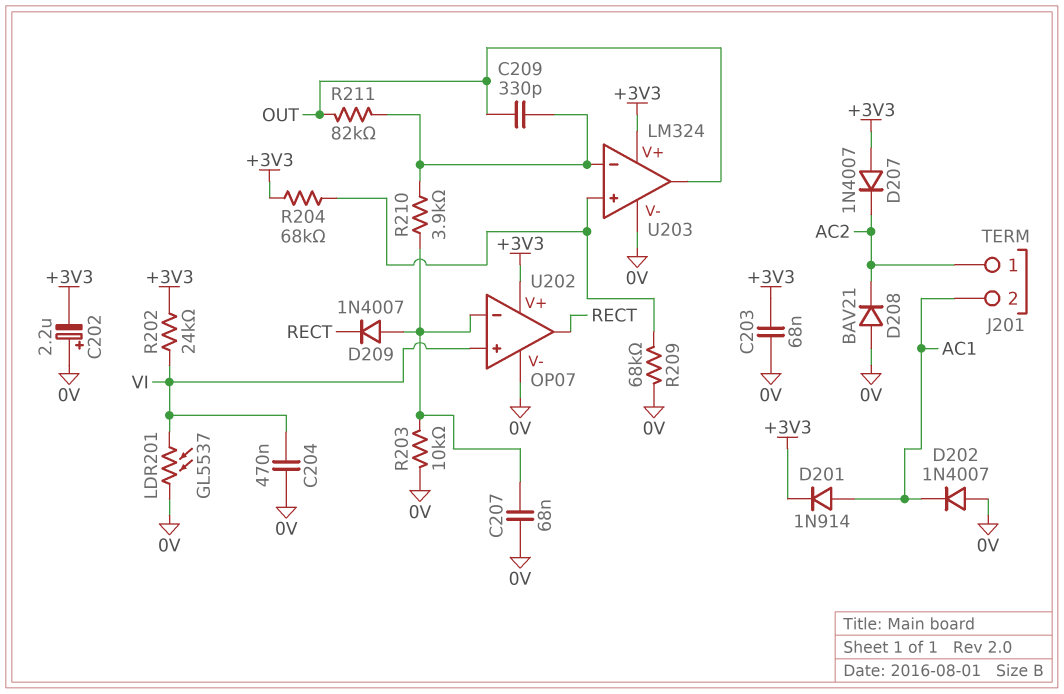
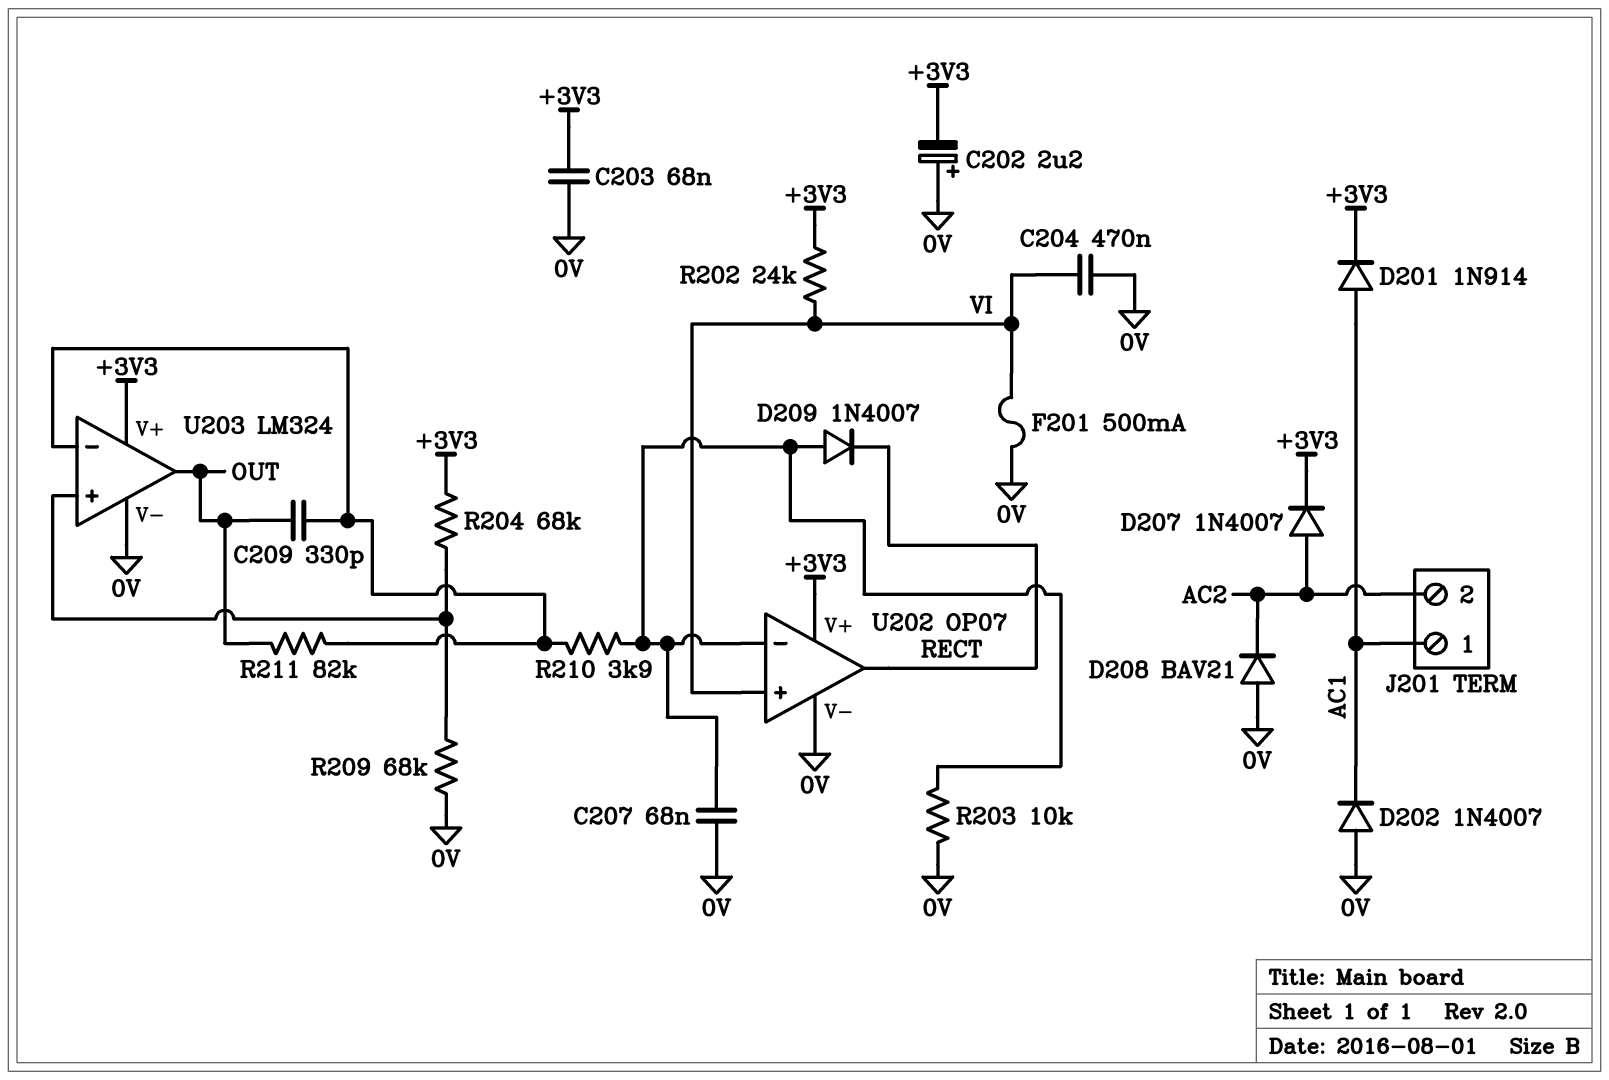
D207: diode 1N4007 (A +3V3, K AC2) -> diode 1N4007 (A AC2, K +3V3)
F201: none -> 500mA (0V, VI)
J201 pin 1: AC2 -> AC1
J201 pin 2: AC1 -> AC2
LDR201: GL5537 (0V, VI) -> none

